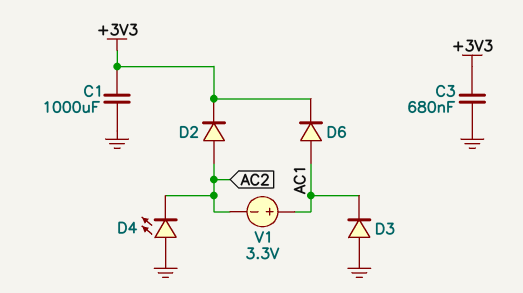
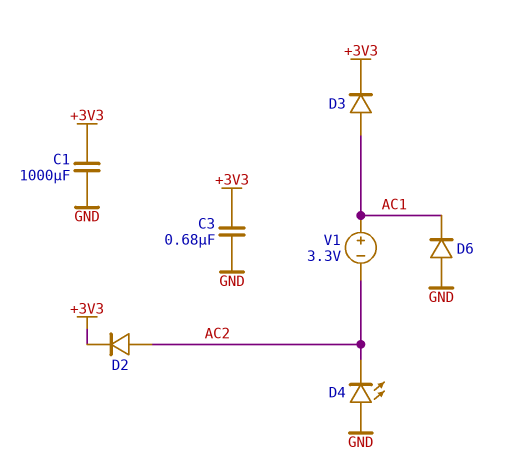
D3: diode (A GND, K AC1) -> diode (A AC1, K +3V3)
D6: diode (A AC1, K +3V3) -> diode (A GND, K AC1)

